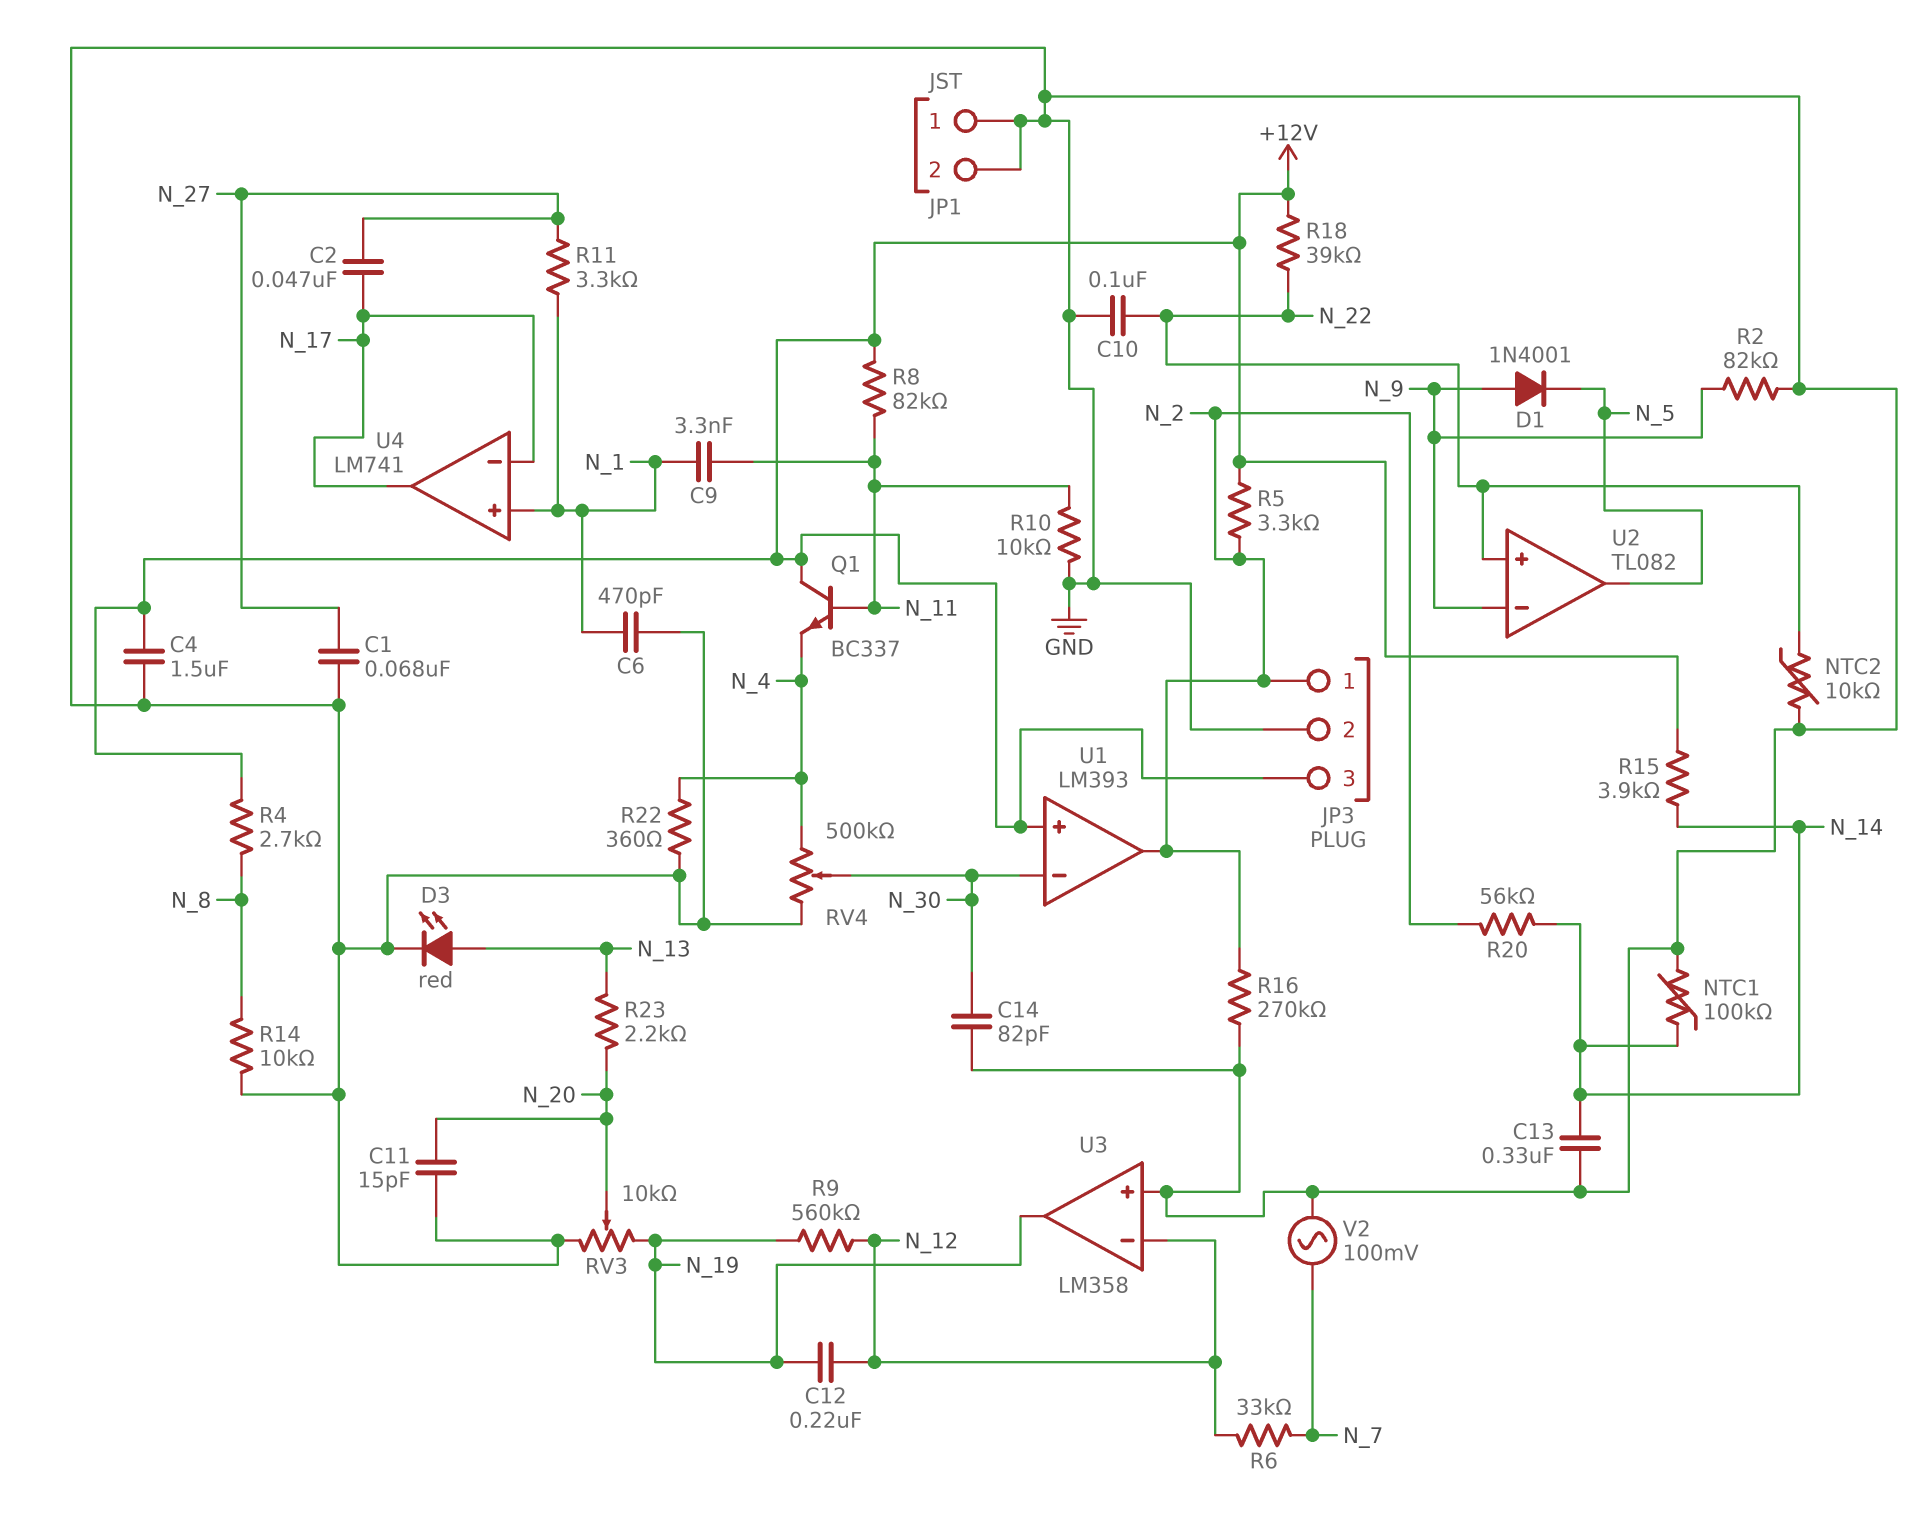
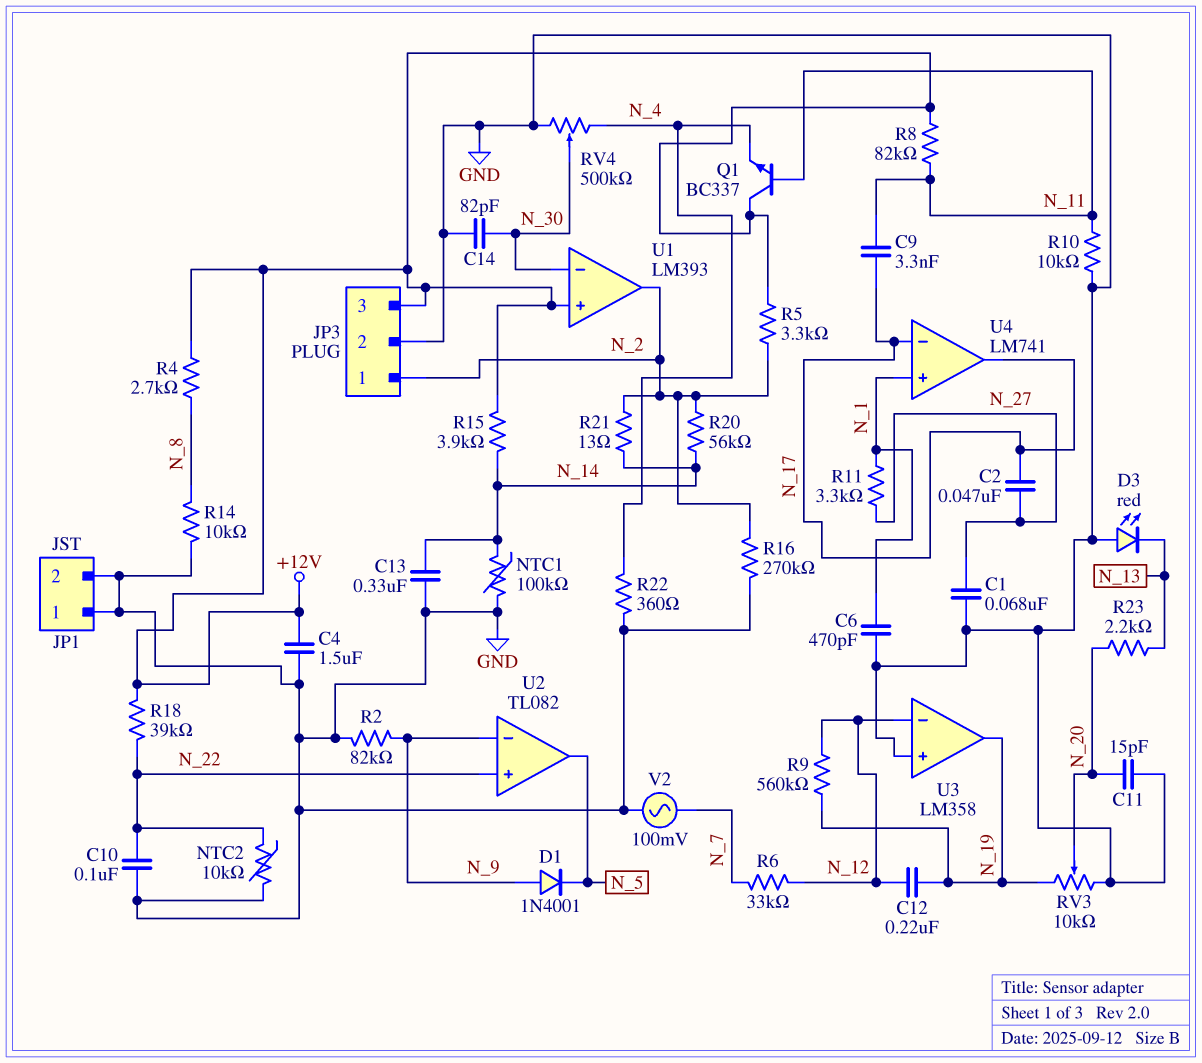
C9: 3.3nF (N_1, N_11) -> 3.3nF (N_11, N_17)
D3: LED red (A N_13, K GND) -> LED red (A GND, K N_13)
R21: none -> 13 (N_2, N_14)

